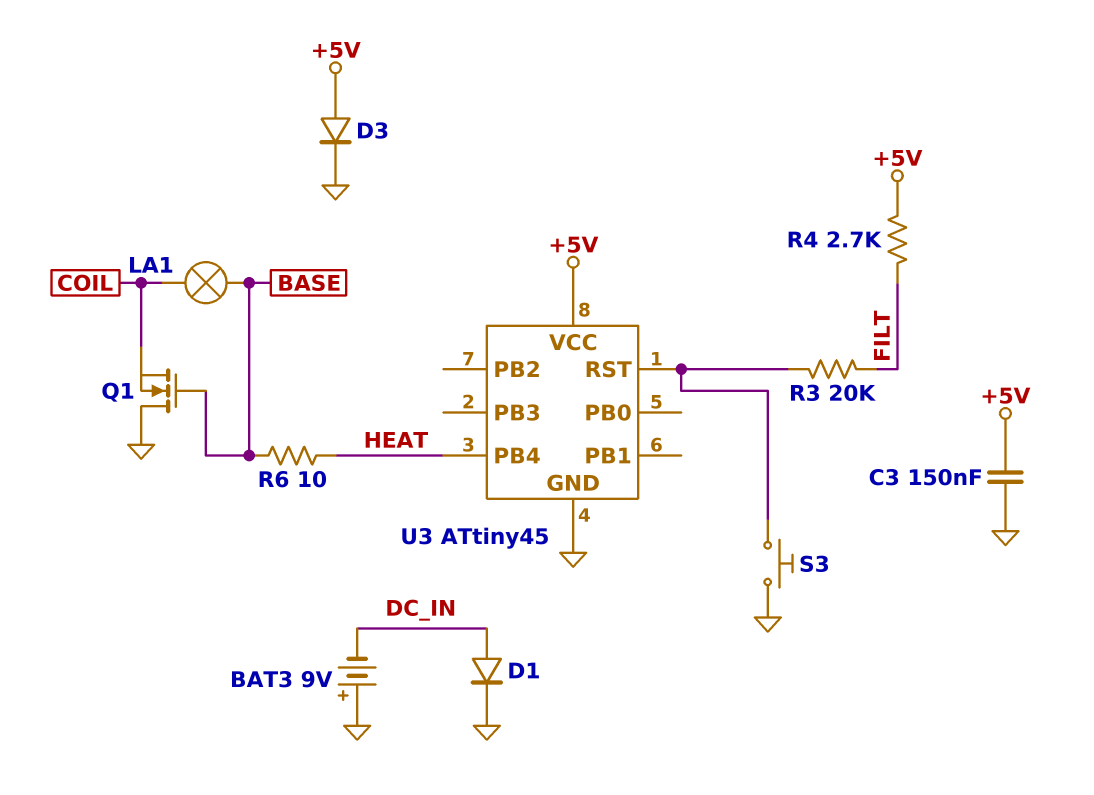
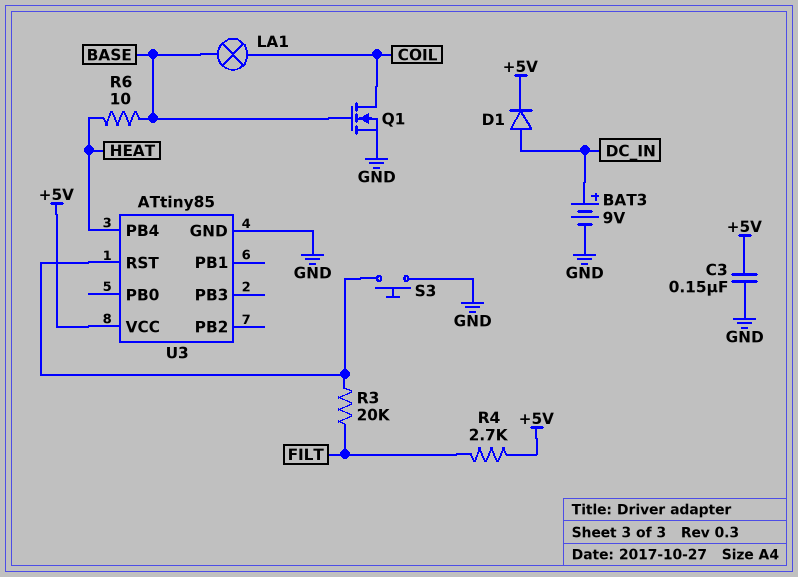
BAT3: 9V (plus GND, minus DC_IN) -> 9V (plus DC_IN, minus GND)
D1: diode (A DC_IN, K GND) -> diode (A DC_IN, K +5V)
D3: diode (A +5V, K GND) -> none
Q1: NMOS (G BASE, D GND, S COIL) -> NMOS (G BASE, D COIL, S GND)
U3: ATtiny45 -> ATtiny85

